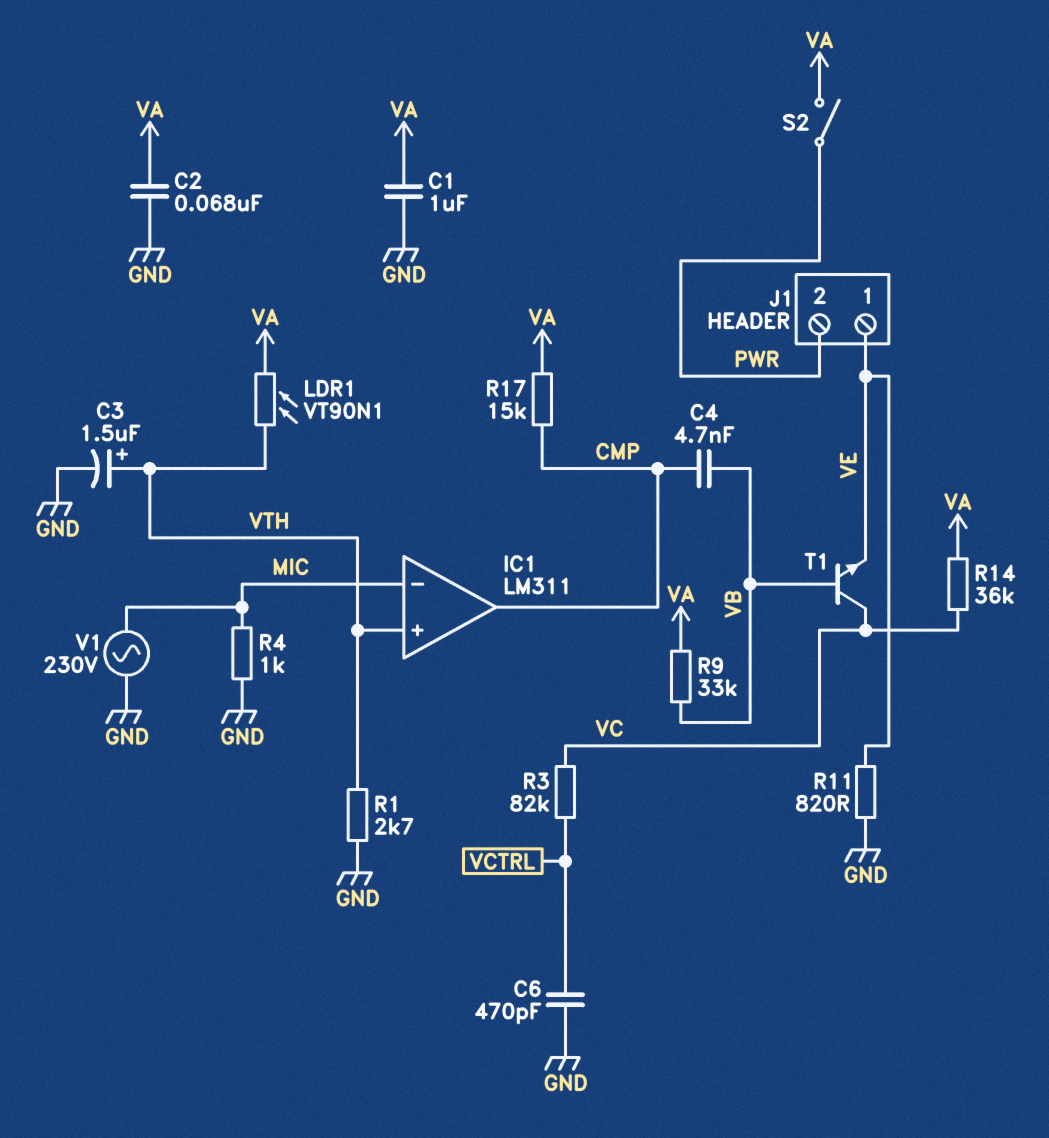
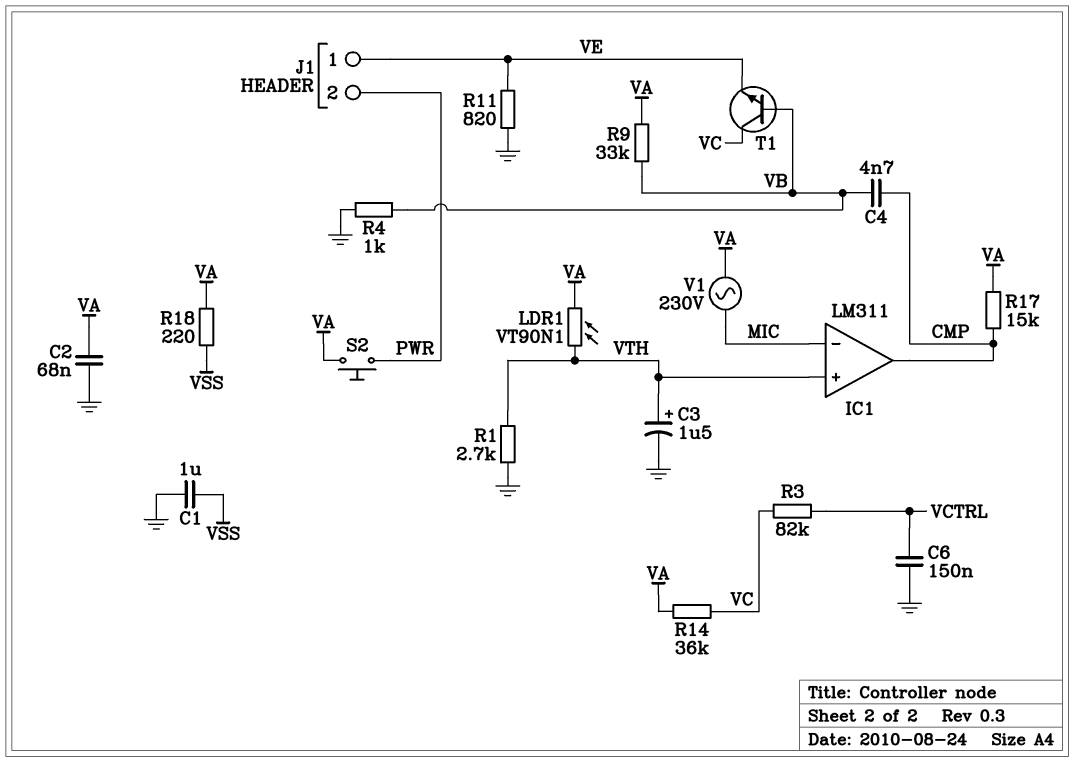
C1: 1uF (GND, VA) -> 1uF (GND, VSS)
C6: 470pF (GND, VCTRL) -> 150nF (GND, VCTRL)
R4: 1k (GND, MIC) -> 1k (GND, VB)
R18: none -> 220 (VA, VSS)
S2: switch (PWR, VA) -> button (PWR, VA)
V1: AC 230V (GND, MIC) -> AC 230V (MIC, VA)

